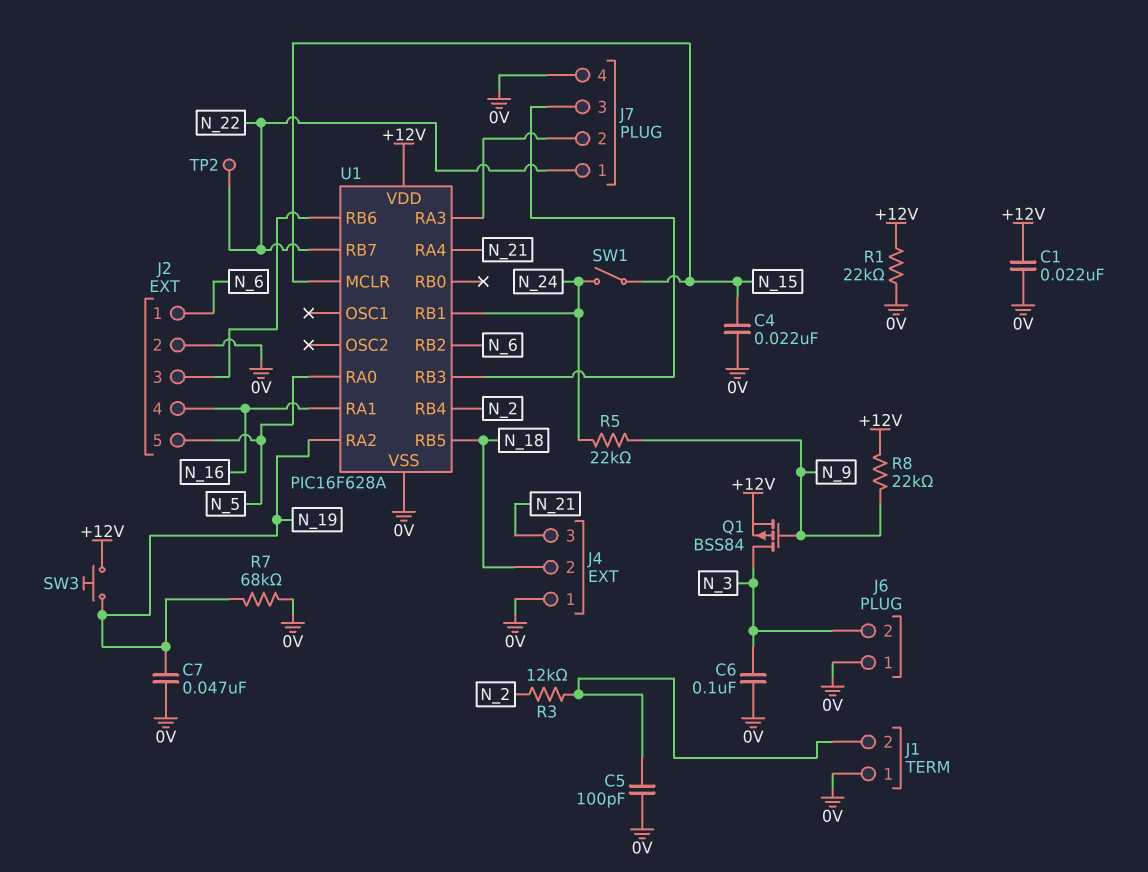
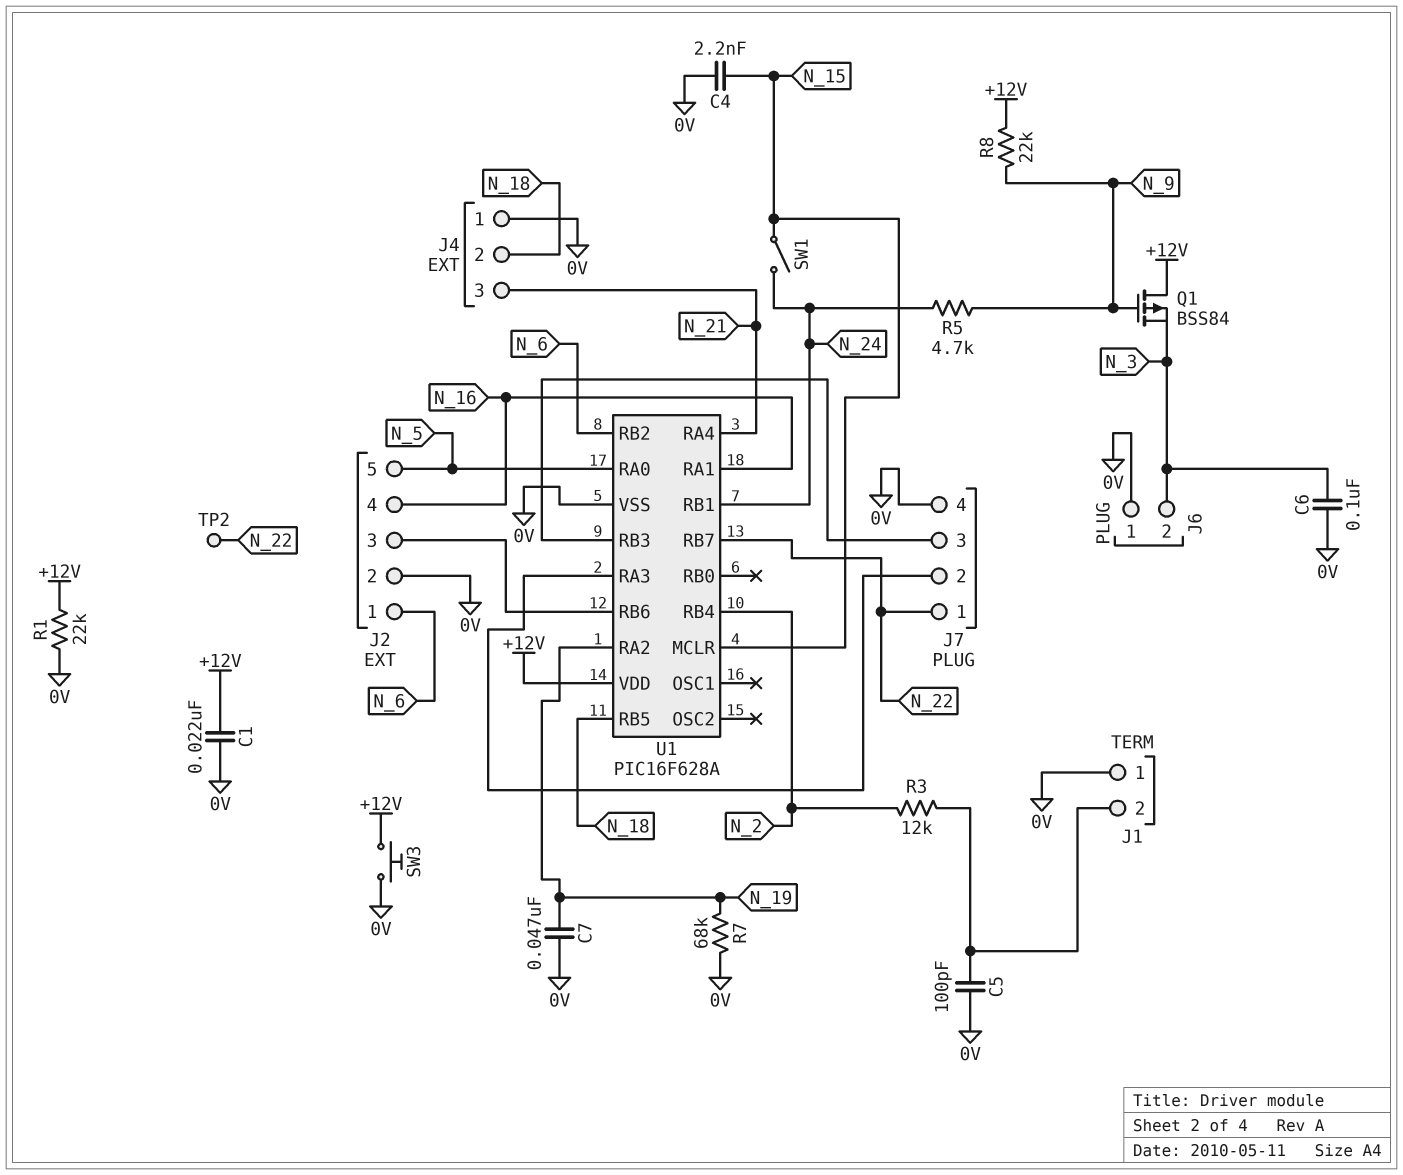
C4: 22nF (0V, N_15) -> 2.2nF (0V, N_15)
Q1: PMOS BSS84 (G N_9, D N_3, S +12V) -> PMOS BSS84 (G N_9, D +12V, S N_3)
R5: 22k (N_9, N_24) -> 4.7k (N_9, N_24)
SW3: button (+12V, N_19) -> button (+12V, 0V)

